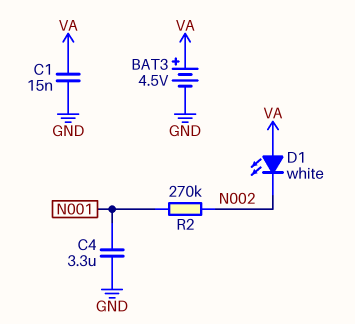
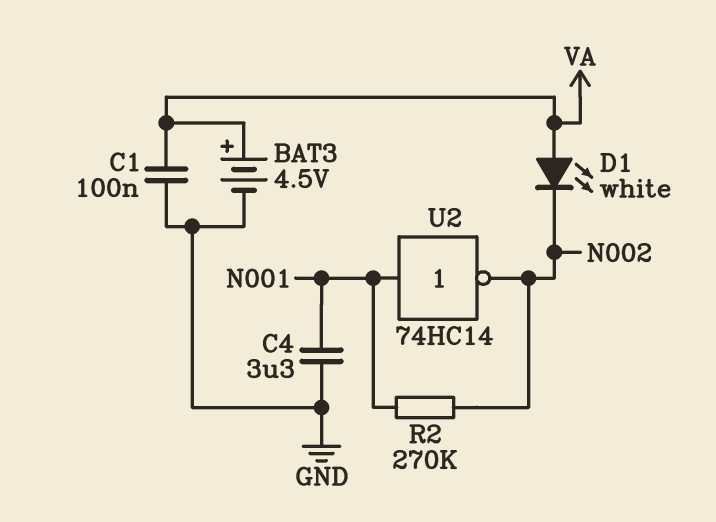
C1: 15nF (GND, VA) -> 100nF (GND, VA)
U2: none -> NOT 74HC14 (in N001, out N002)

